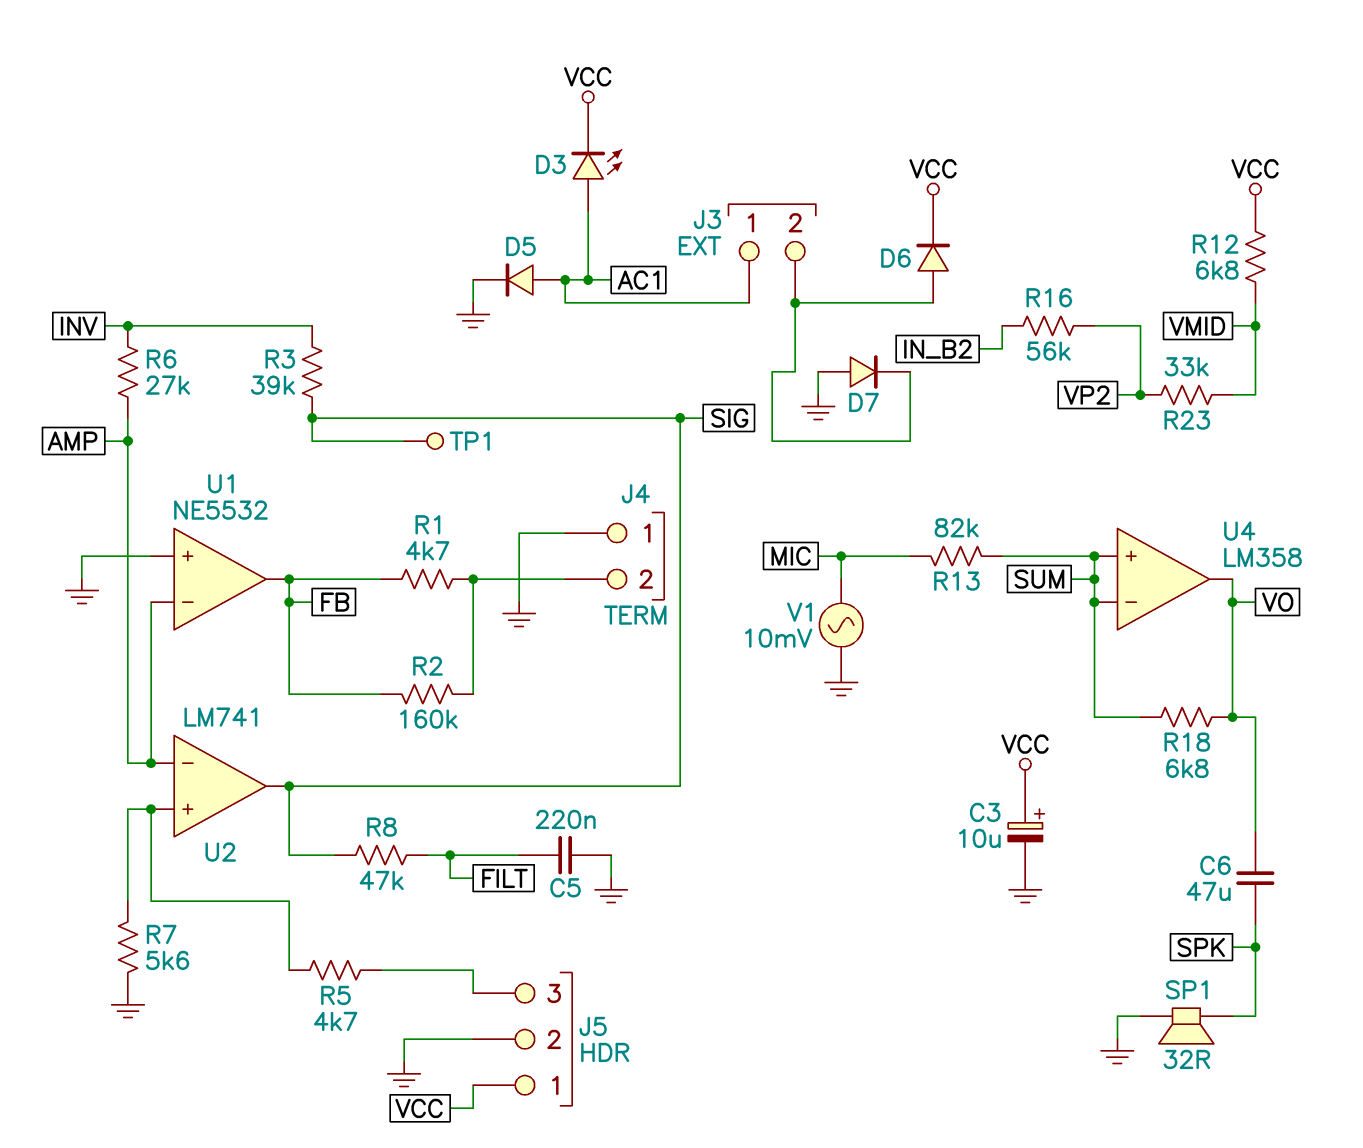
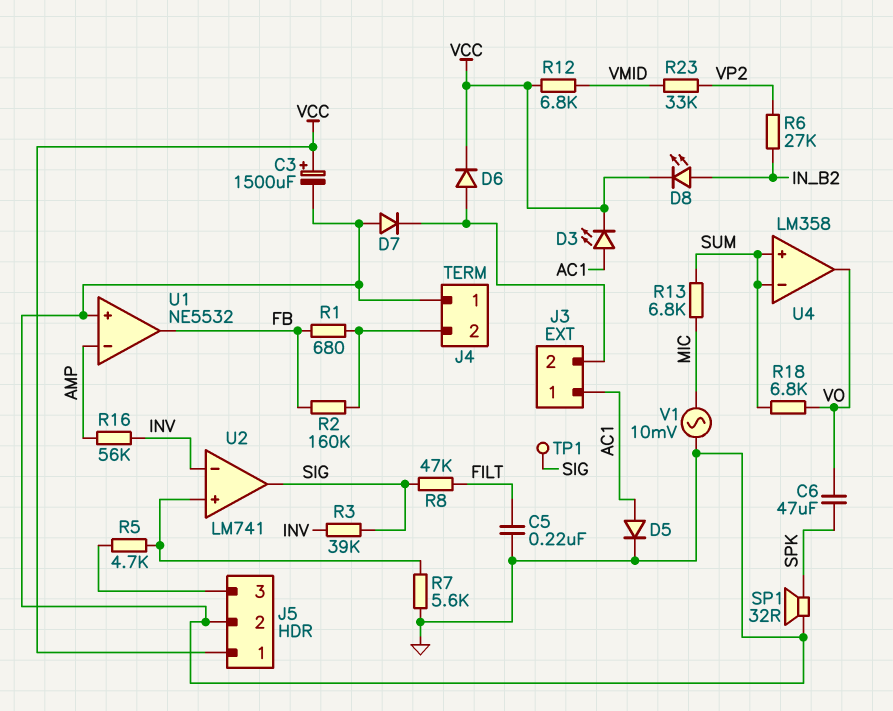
C3: 10uF (plus VCC, minus GND) -> 1500uF (plus VCC, minus GND)
D8: none -> LED (A IN_B2, K VCC)
R1: 4.7k (FB, J4/2) -> 680 (FB, J4/2)
R6: 27k (AMP, INV) -> 27k (IN_B2, VP2)
R13: 82k (MIC, SUM) -> 6.8k (MIC, SUM)
R16: 56k (IN_B2, VP2) -> 56k (AMP, INV)
U2 pin in-: AMP -> INV

